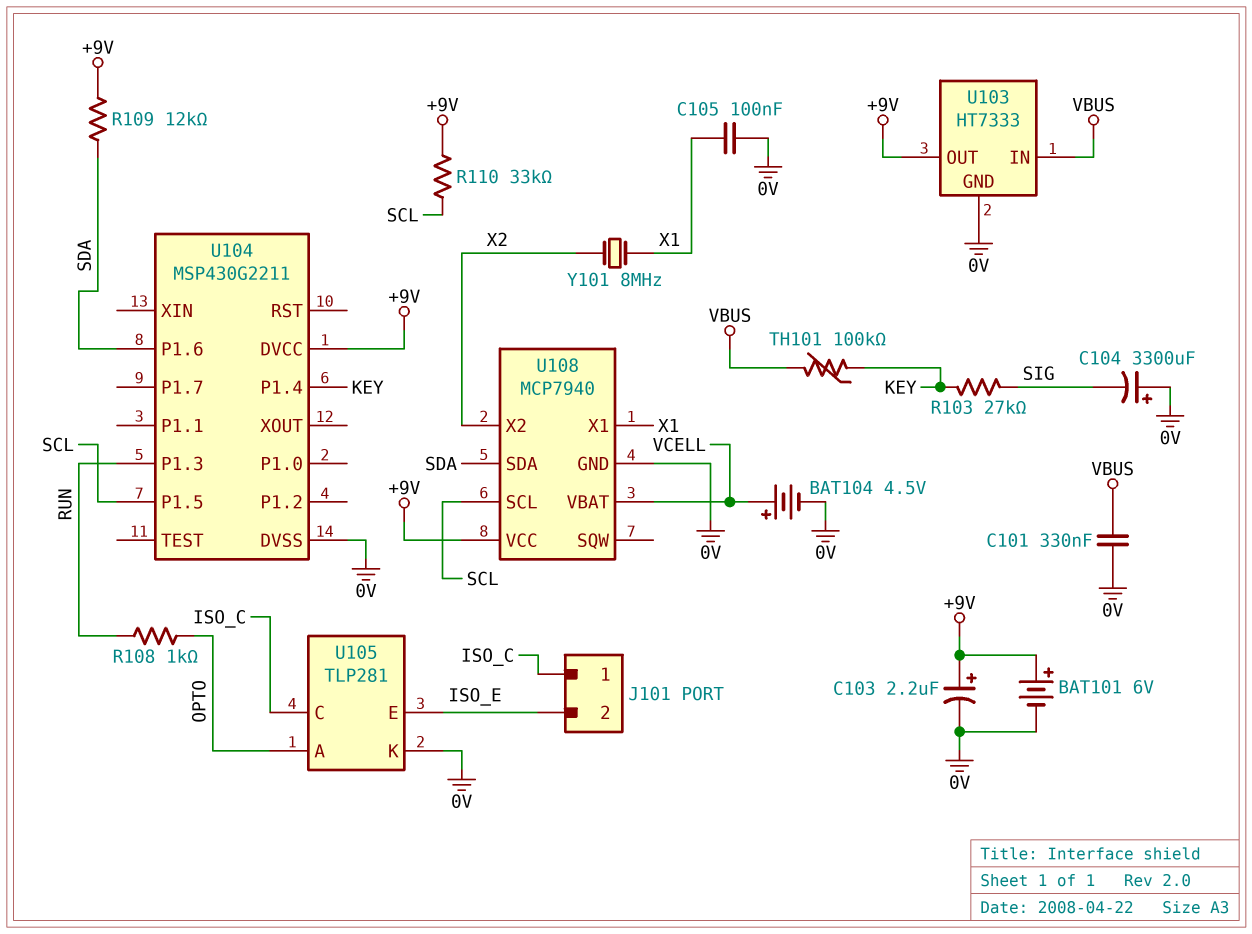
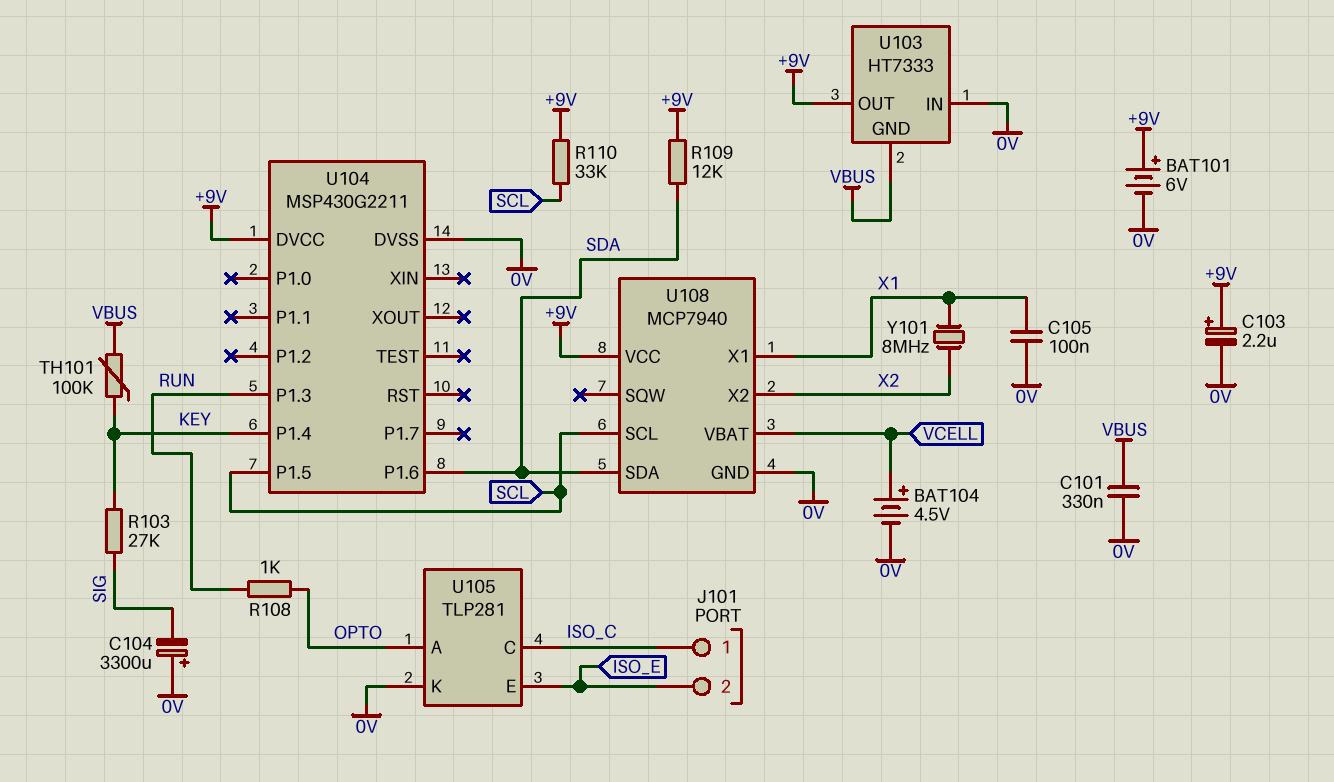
U103 pin GND: 0V -> VBUS
U103 pin IN: VBUS -> 0V

